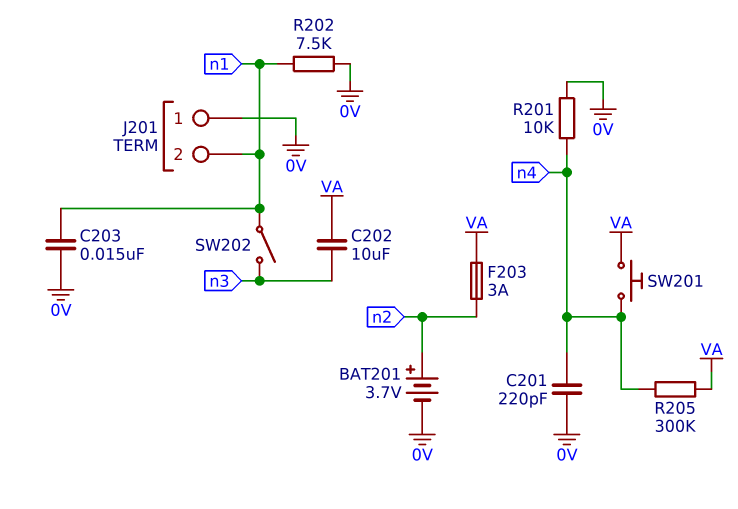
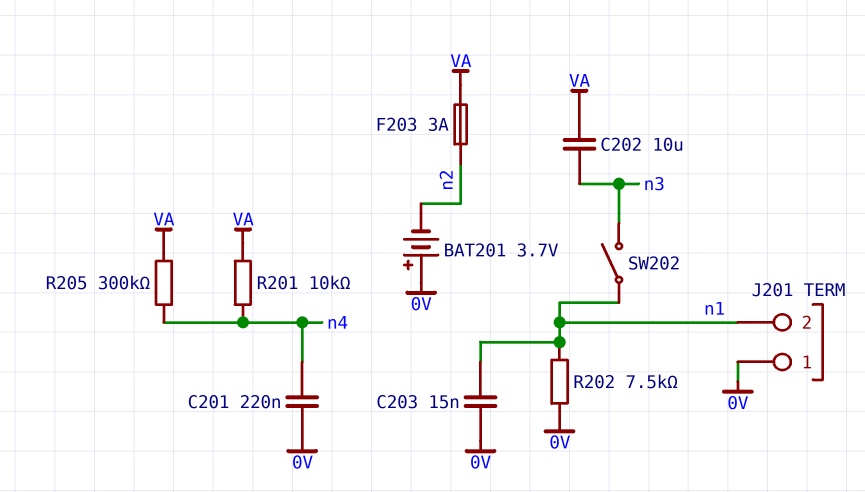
BAT201: 3.7V (plus n2, minus 0V) -> 3.7V (plus 0V, minus n2)
C201: 220pF (0V, n4) -> 220nF (0V, n4)
R201: 10k (0V, n4) -> 10k (VA, n4)
SW201: button (VA, n4) -> none

